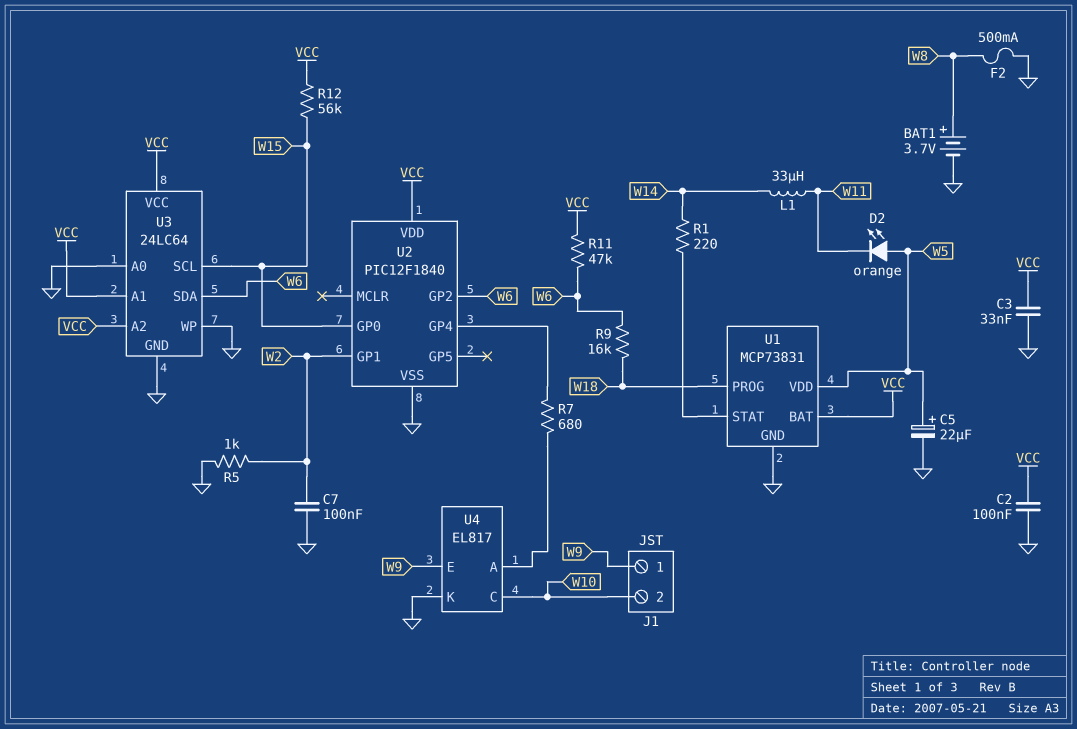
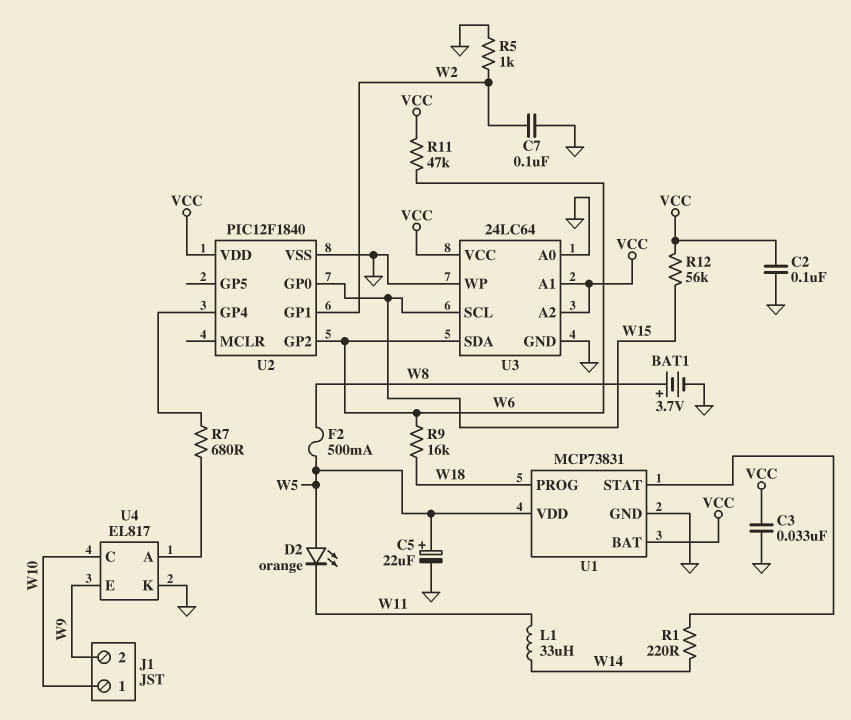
F2: 500mA (GND, W8) -> 500mA (W5, W8)
J1 pin 1: W9 -> W10
J1 pin 2: W10 -> W9

